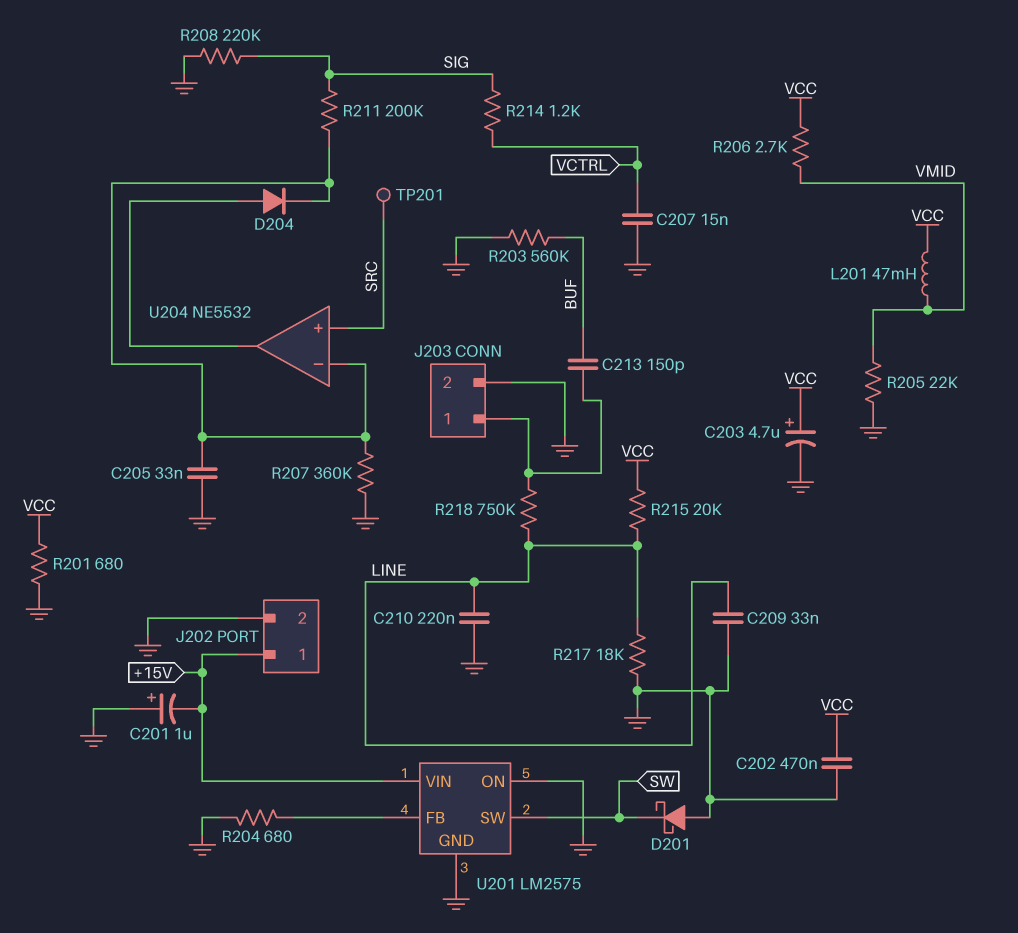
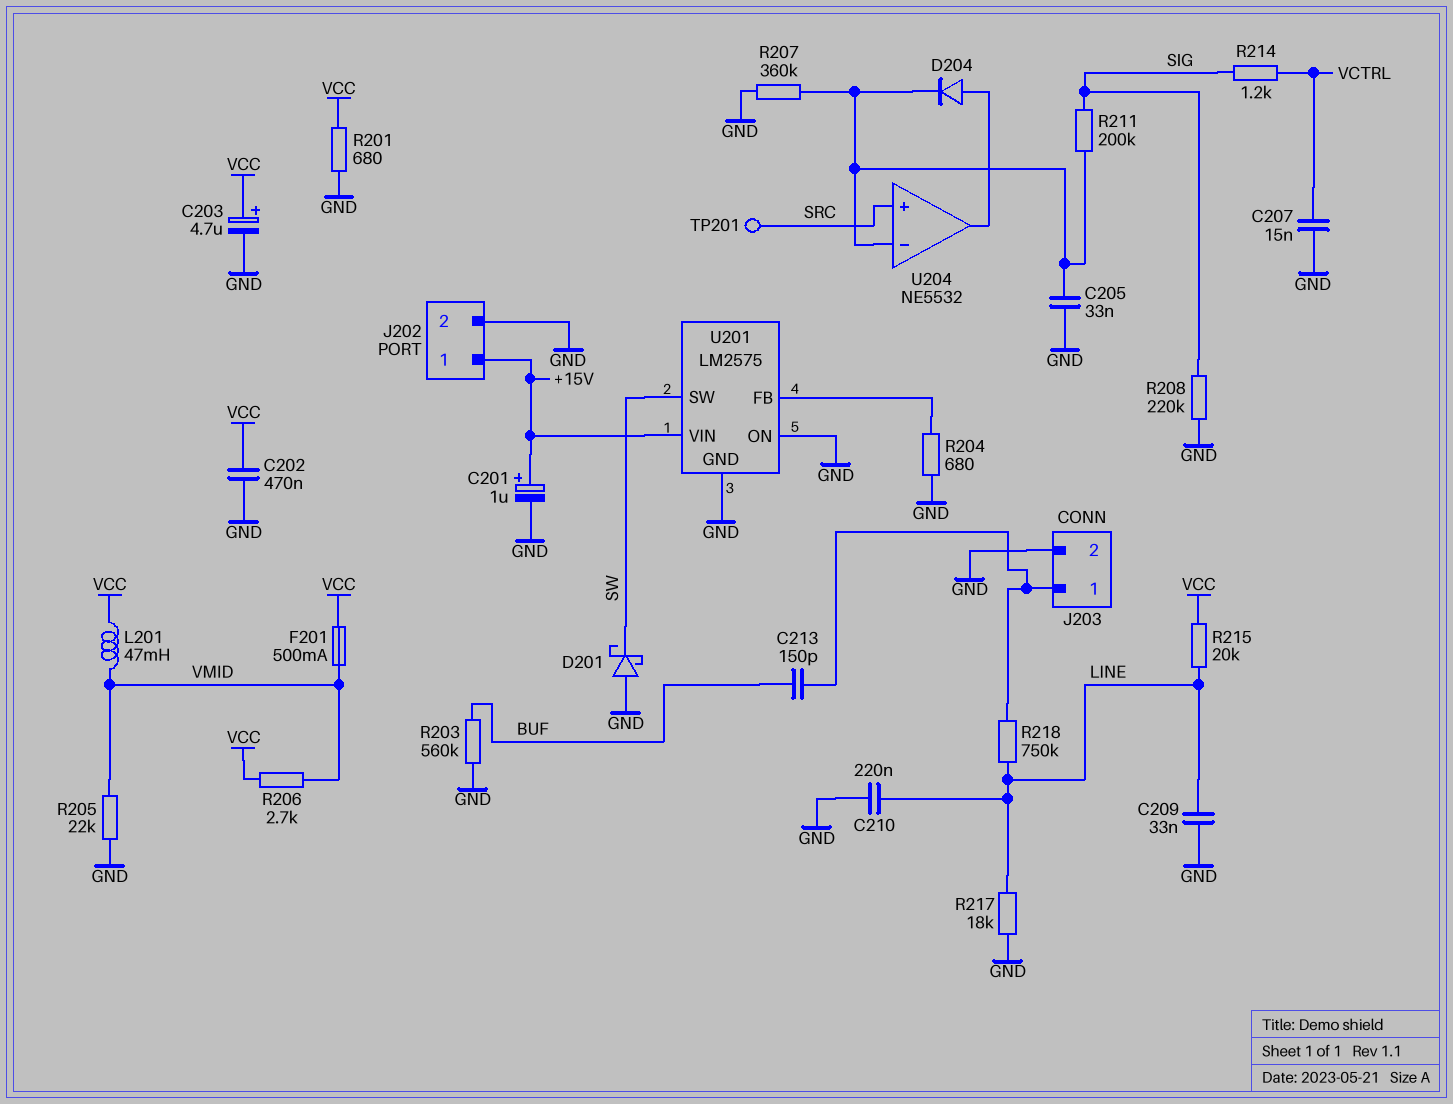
C201: 1uF (plus GND, minus +15V) -> 1uF (plus +15V, minus GND)
F201: none -> 500mA (VCC, VMID)

